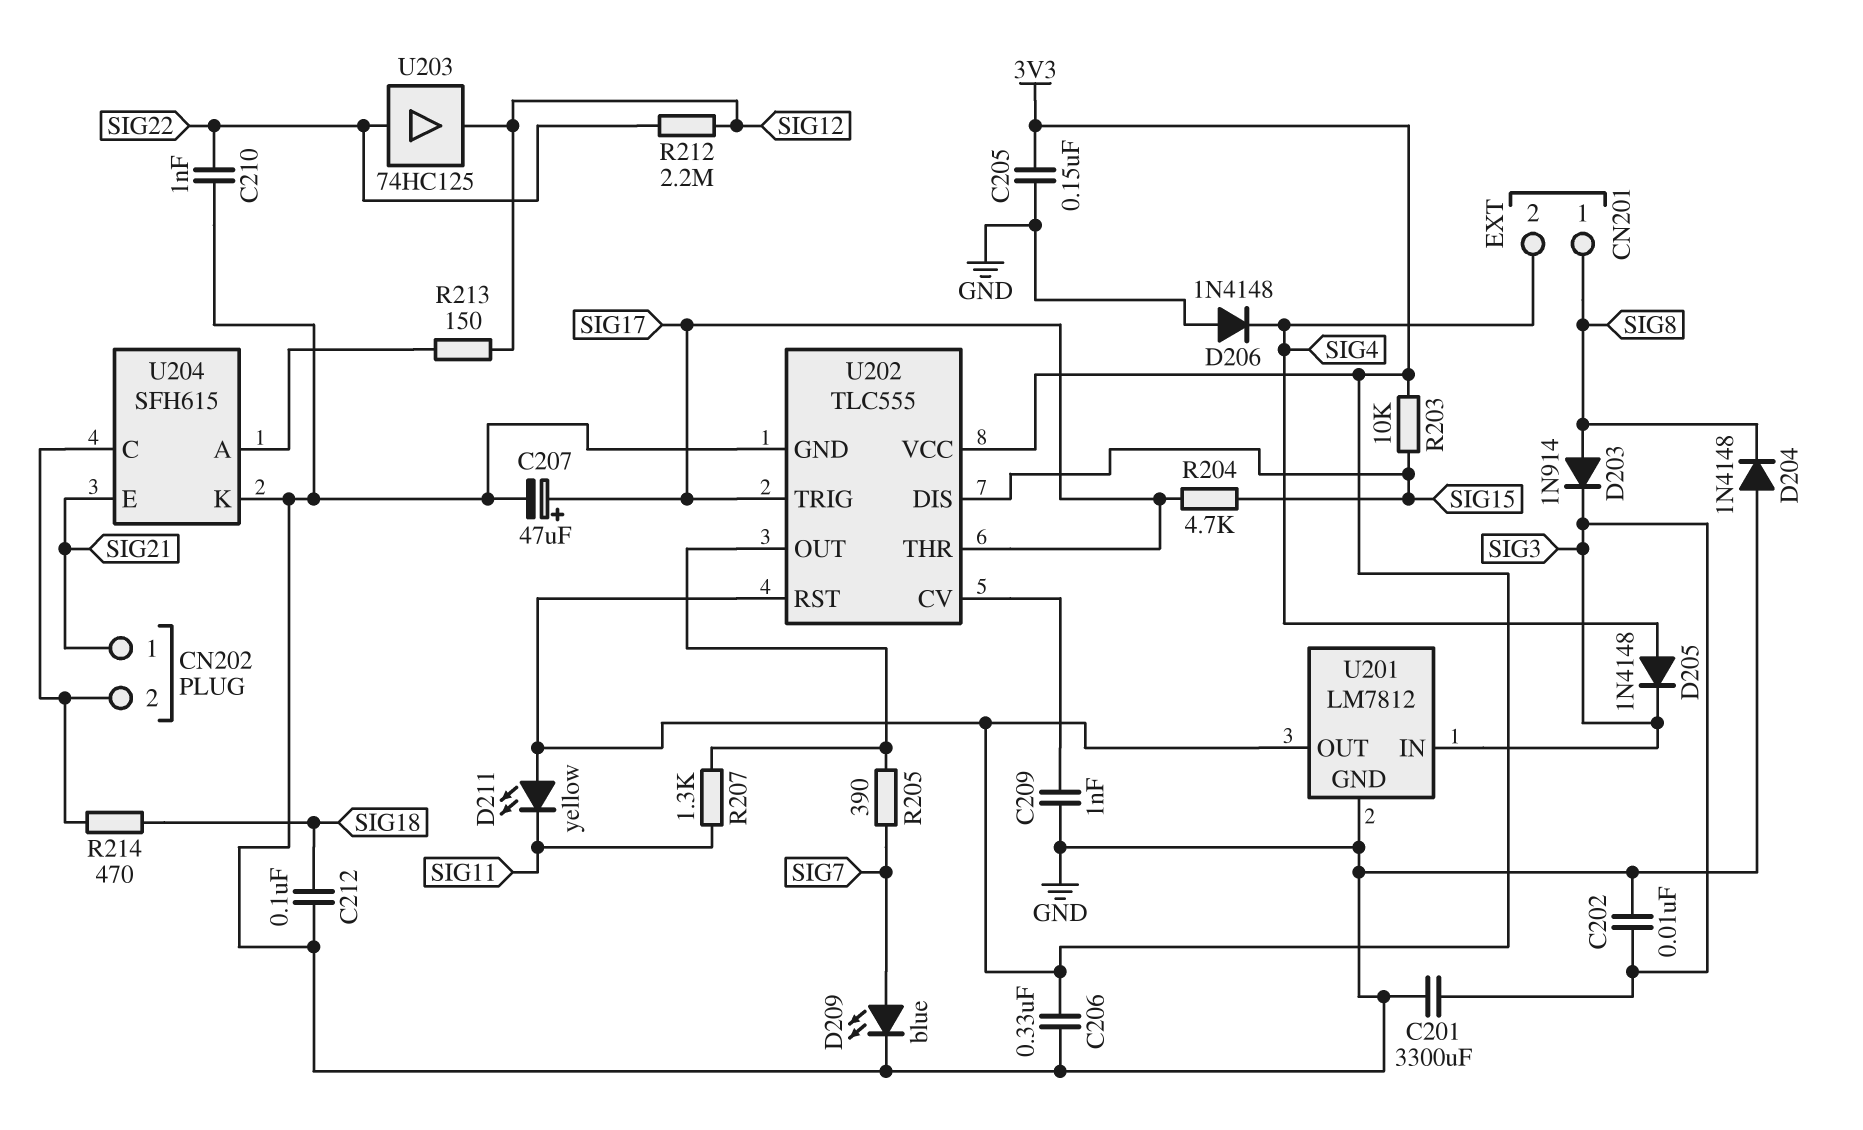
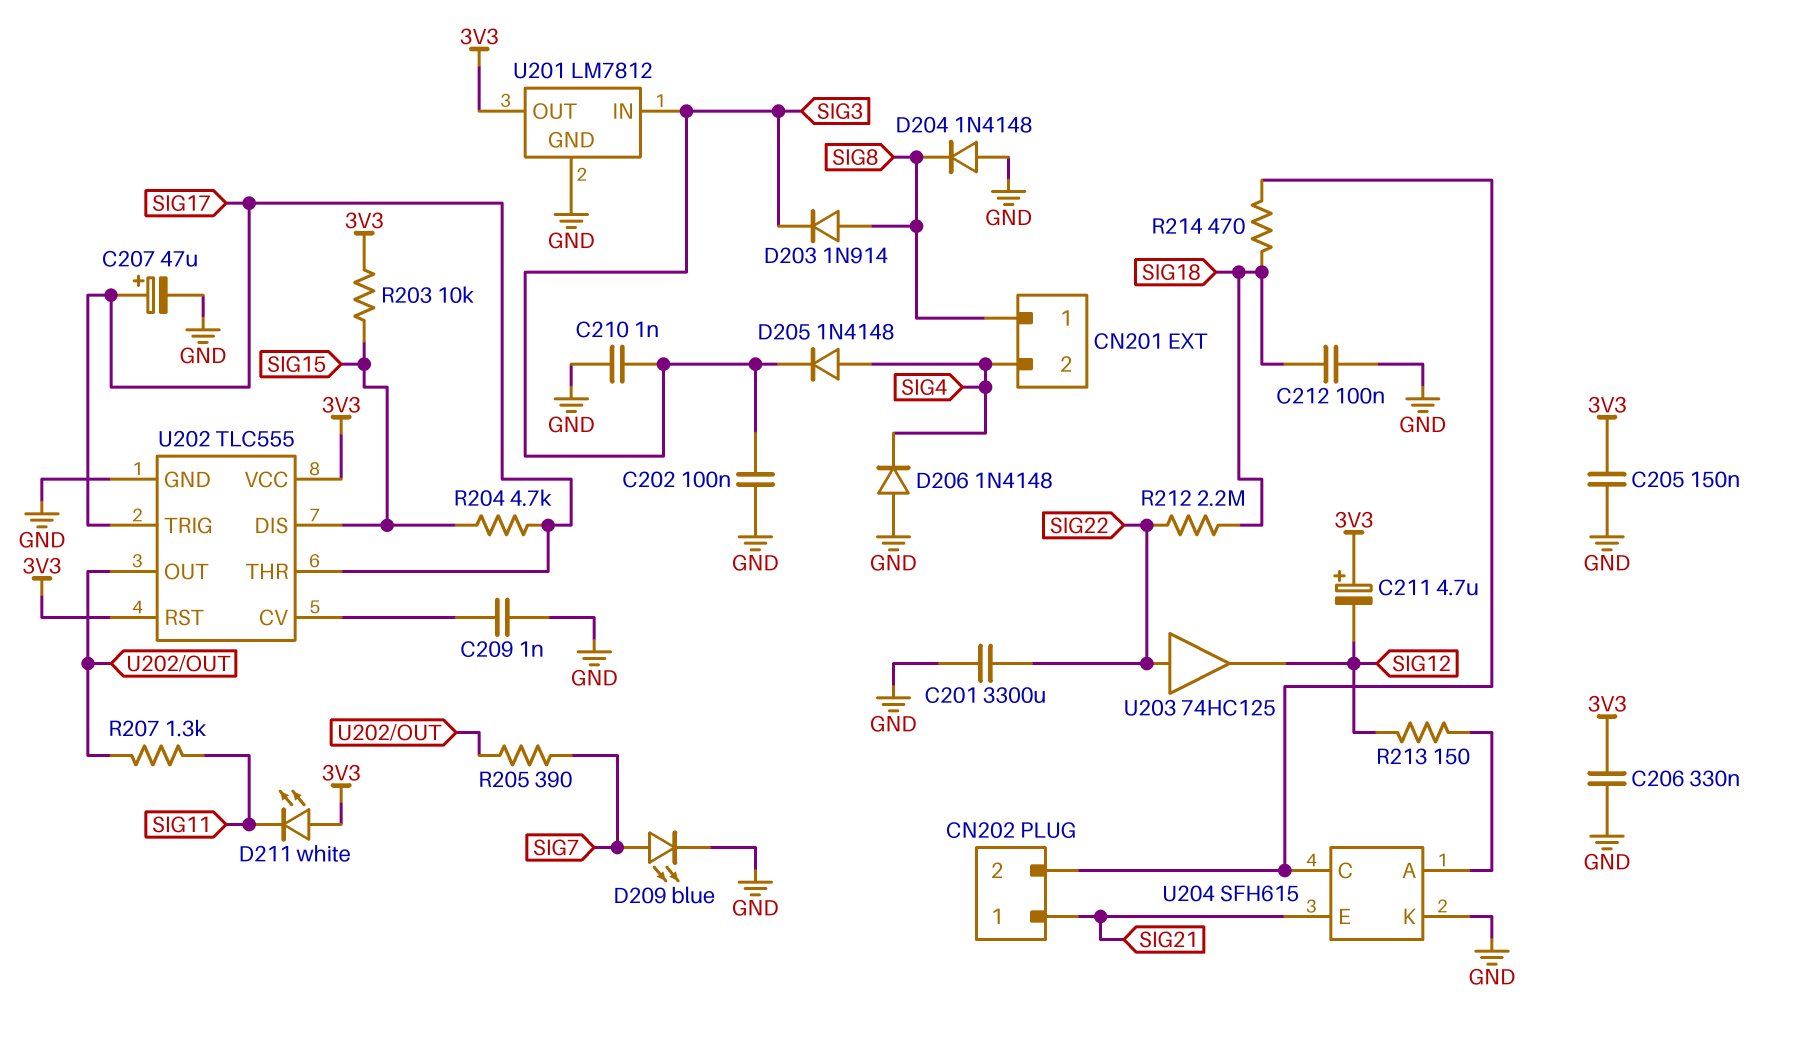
C201: 3300uF (GND, SIG3) -> 3300uF (GND, SIG22)
C202: 10nF (GND, SIG3) -> 100nF (GND, SIG3)
C210: 1nF (GND, SIG22) -> 1nF (GND, SIG3)
C211: none -> 4.7uF (plus 3V3, minus SIG12)
D211: LED yellow (A 3V3, K SIG11) -> LED white (A 3V3, K SIG11)
R212: 2.2M (SIG12, SIG22) -> 2.2M (SIG18, SIG22)

